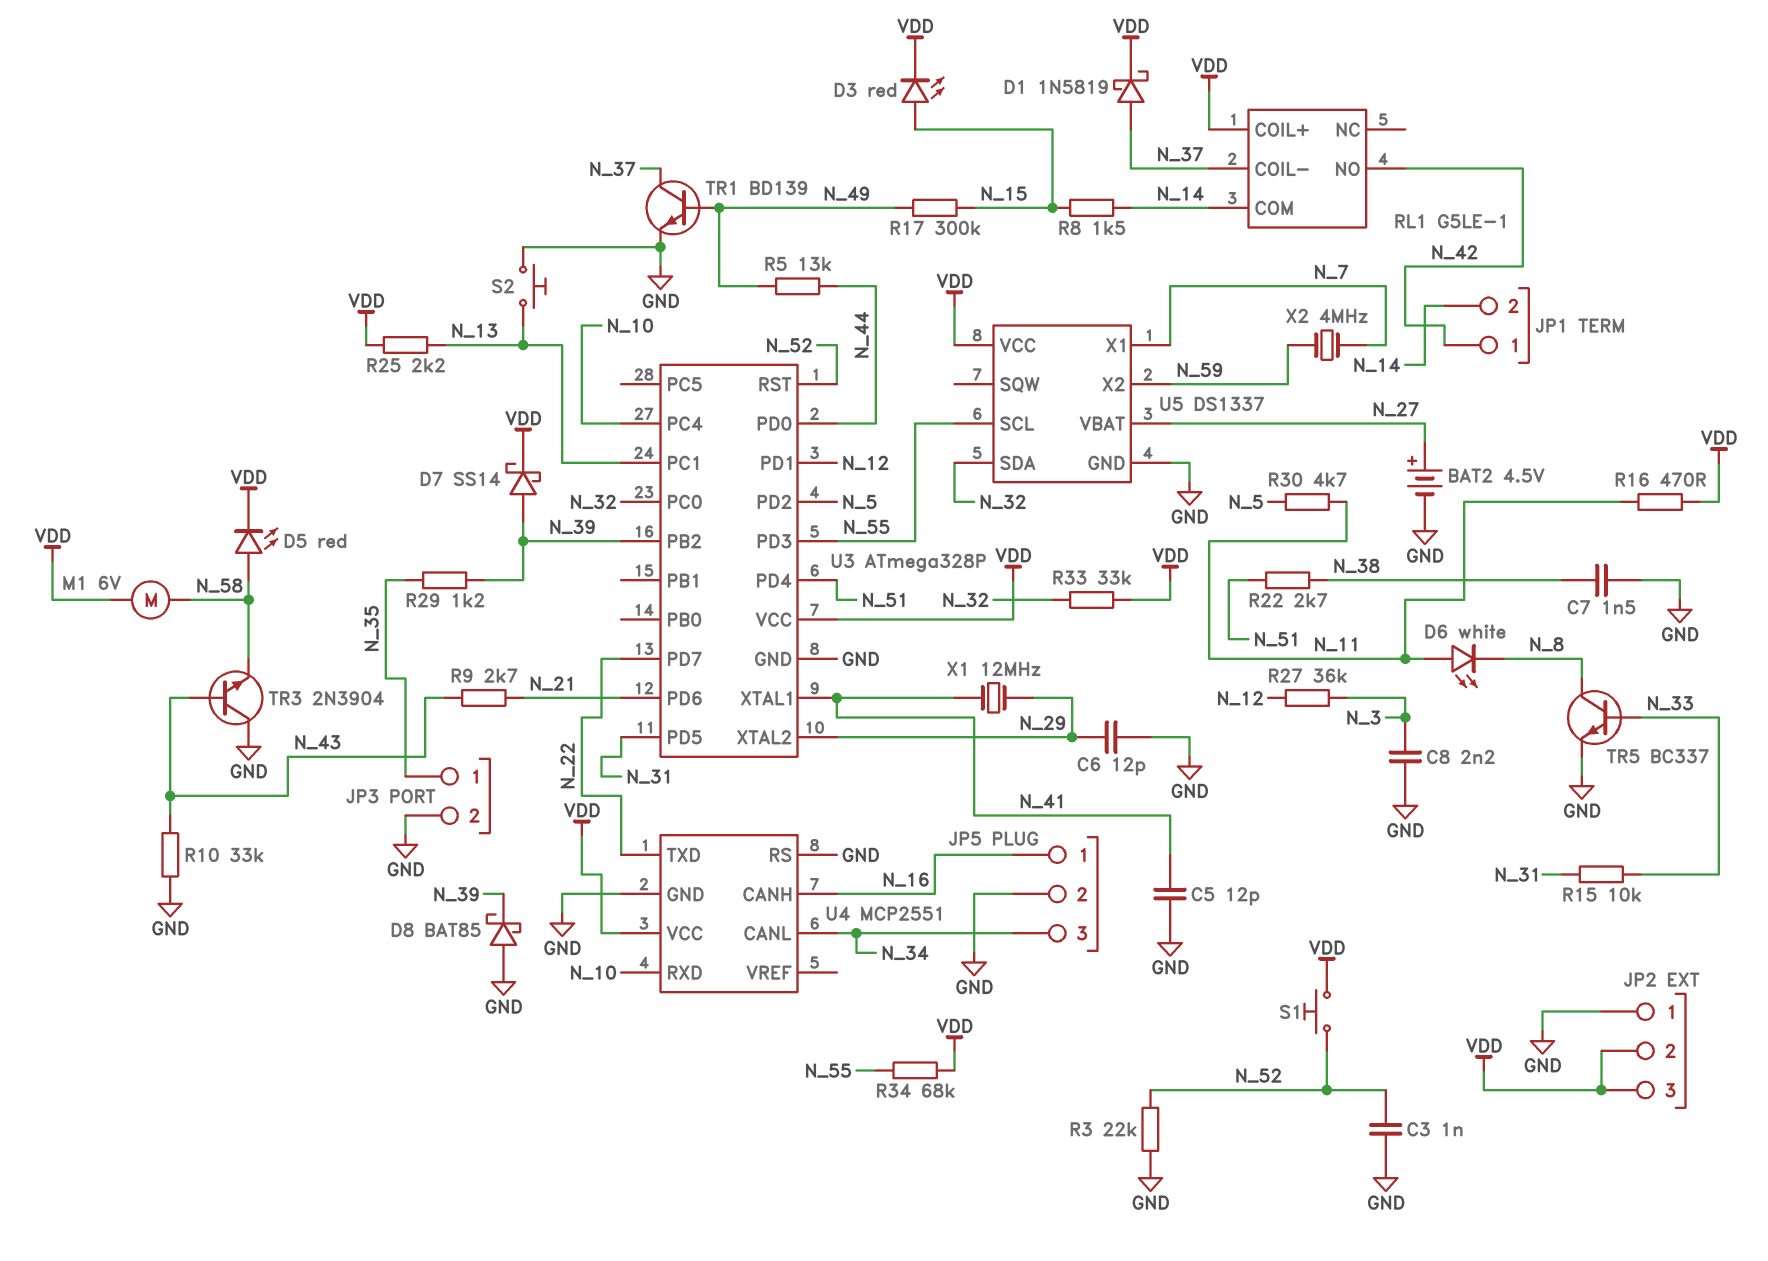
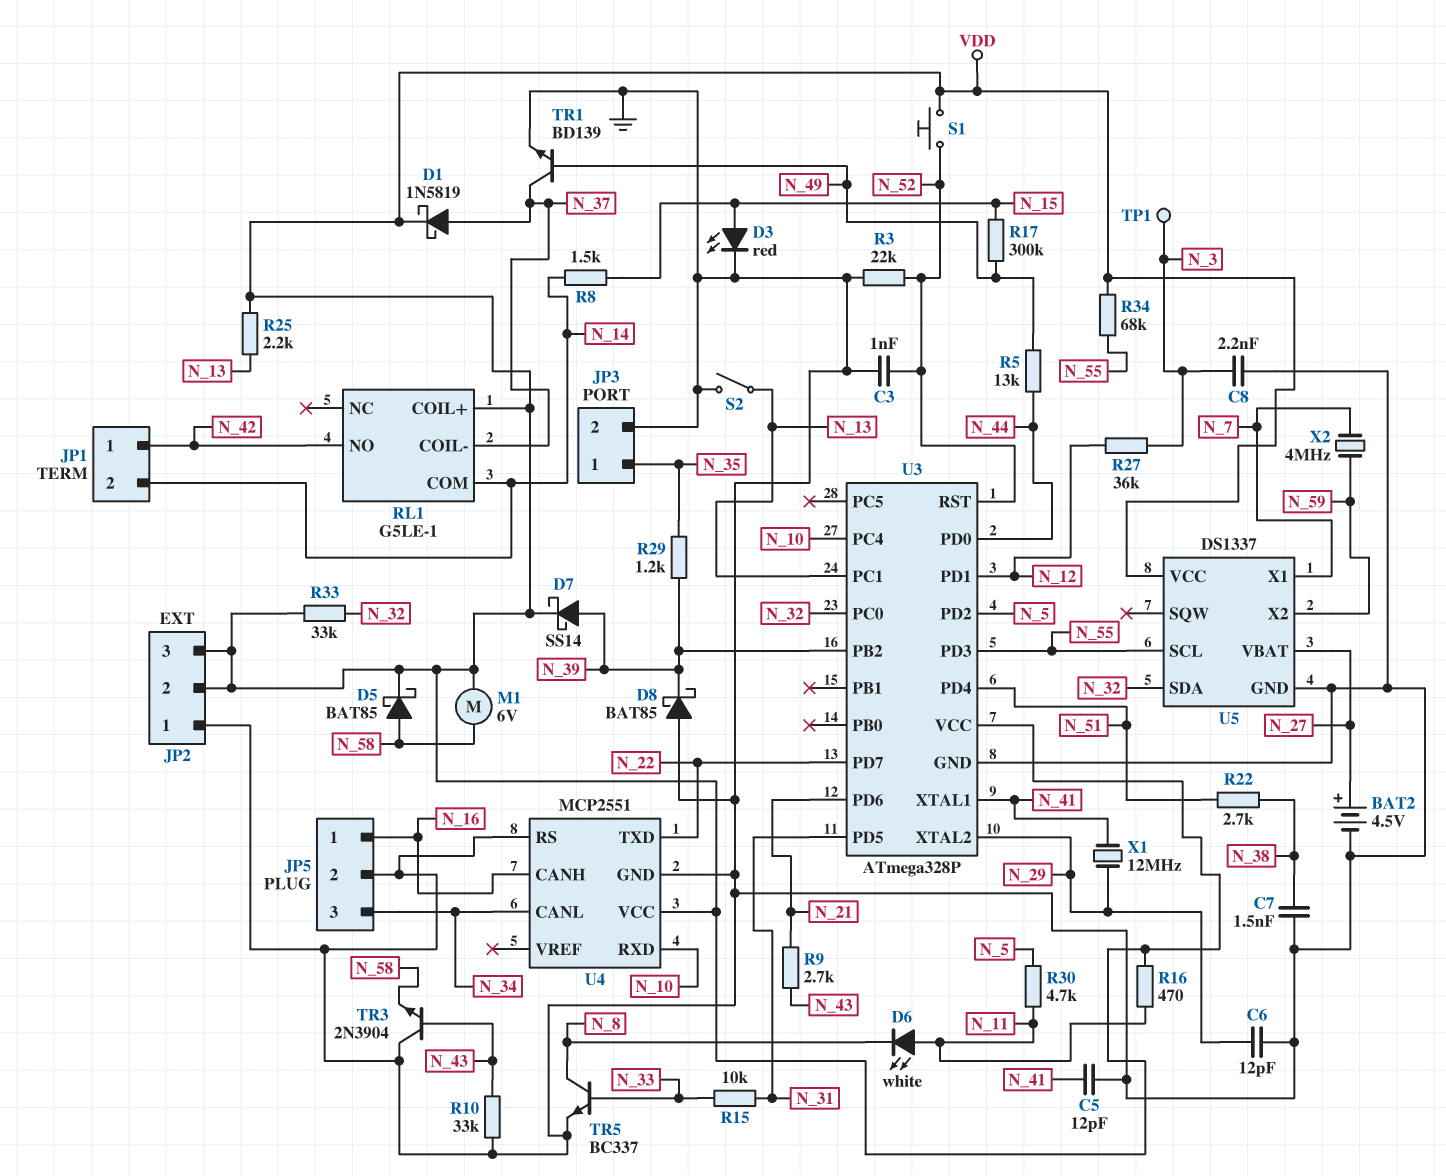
D3: LED red (A N_15, K VDD) -> LED red (A N_15, K GND)
D5: LED red (A N_58, K VDD) -> schottky BAT85 (A N_58, K VDD)
S2: button (GND, N_13) -> switch (GND, N_13)
TP1: none -> test point (N_3)

